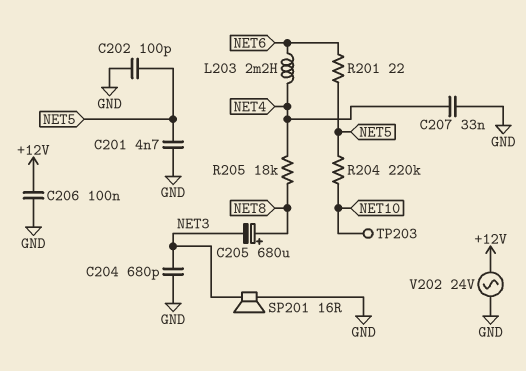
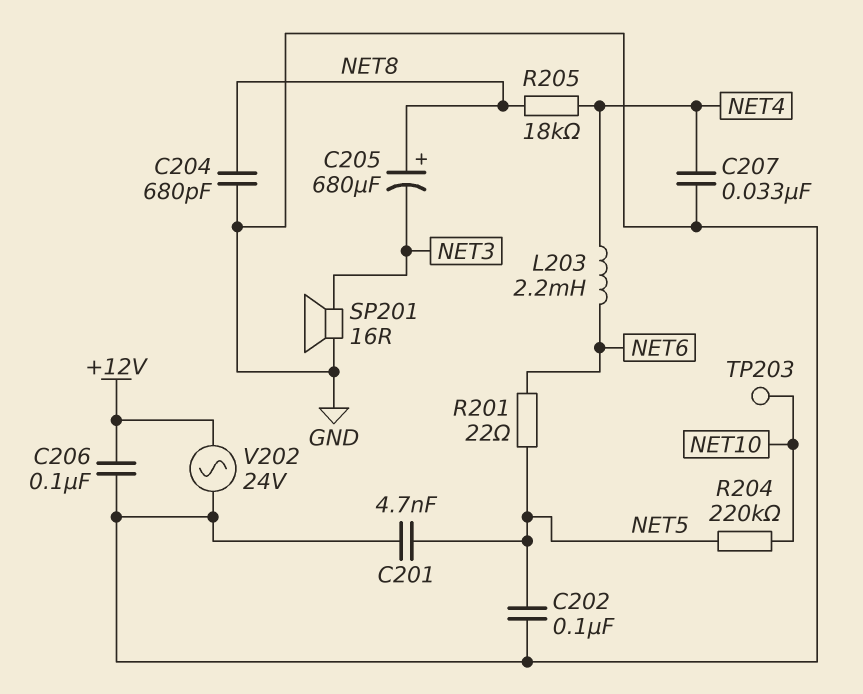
C202: 100pF (GND, NET5) -> 100nF (GND, NET5)
C204: 680pF (GND, NET3) -> 680pF (GND, NET8)

